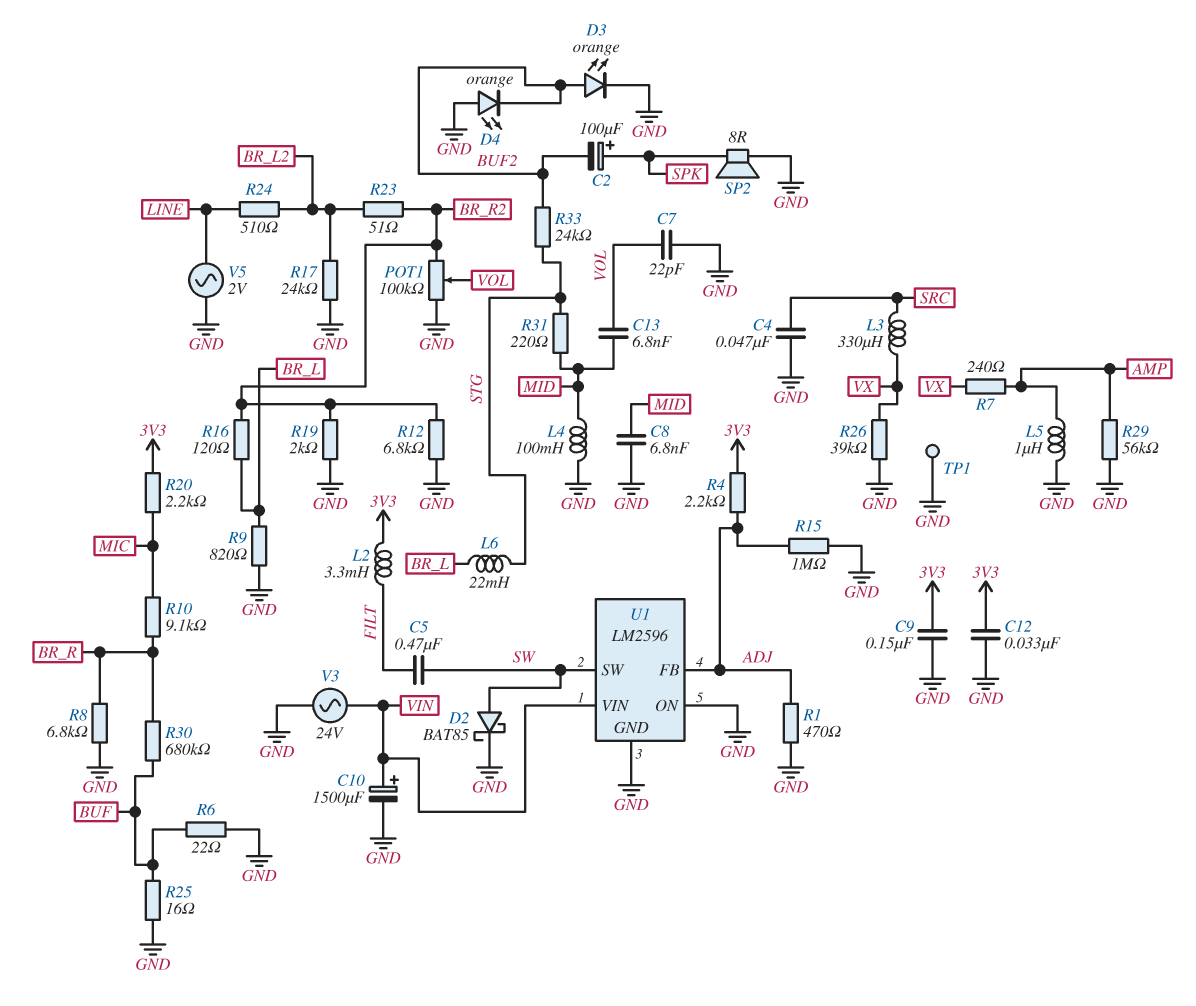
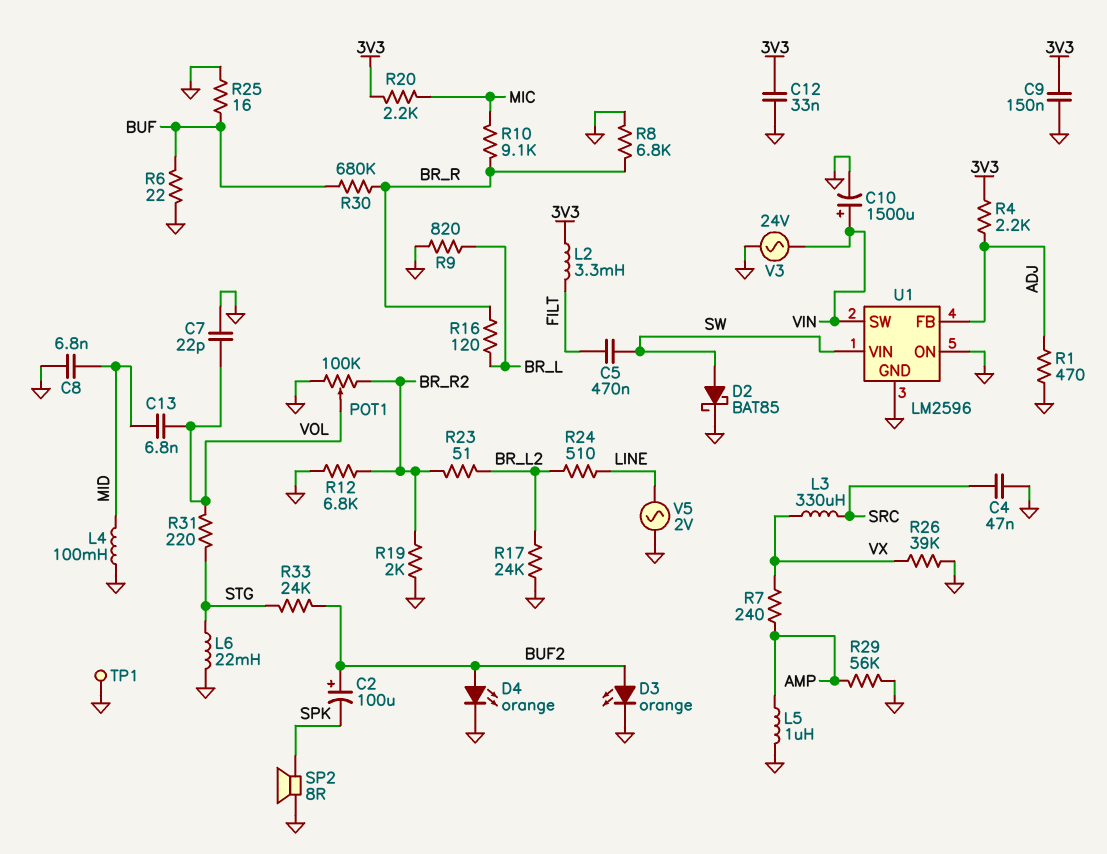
C2: 100uF (plus SPK, minus BUF2) -> 100uF (plus BUF2, minus SPK)
D4: LED orange (A GND, K BUF2) -> LED orange (A BUF2, K GND)
L6: 22mH (BR_L, STG) -> 22mH (GND, STG)
R15: 1M (ADJ, GND) -> none
R16: 120 (BR_L, BR_R2) -> 120 (BR_L, BR_R)
R31: 220 (MID, STG) -> 220 (STG, VOL)
U1 pin SW: SW -> VIN
U1 pin VIN: VIN -> SW

